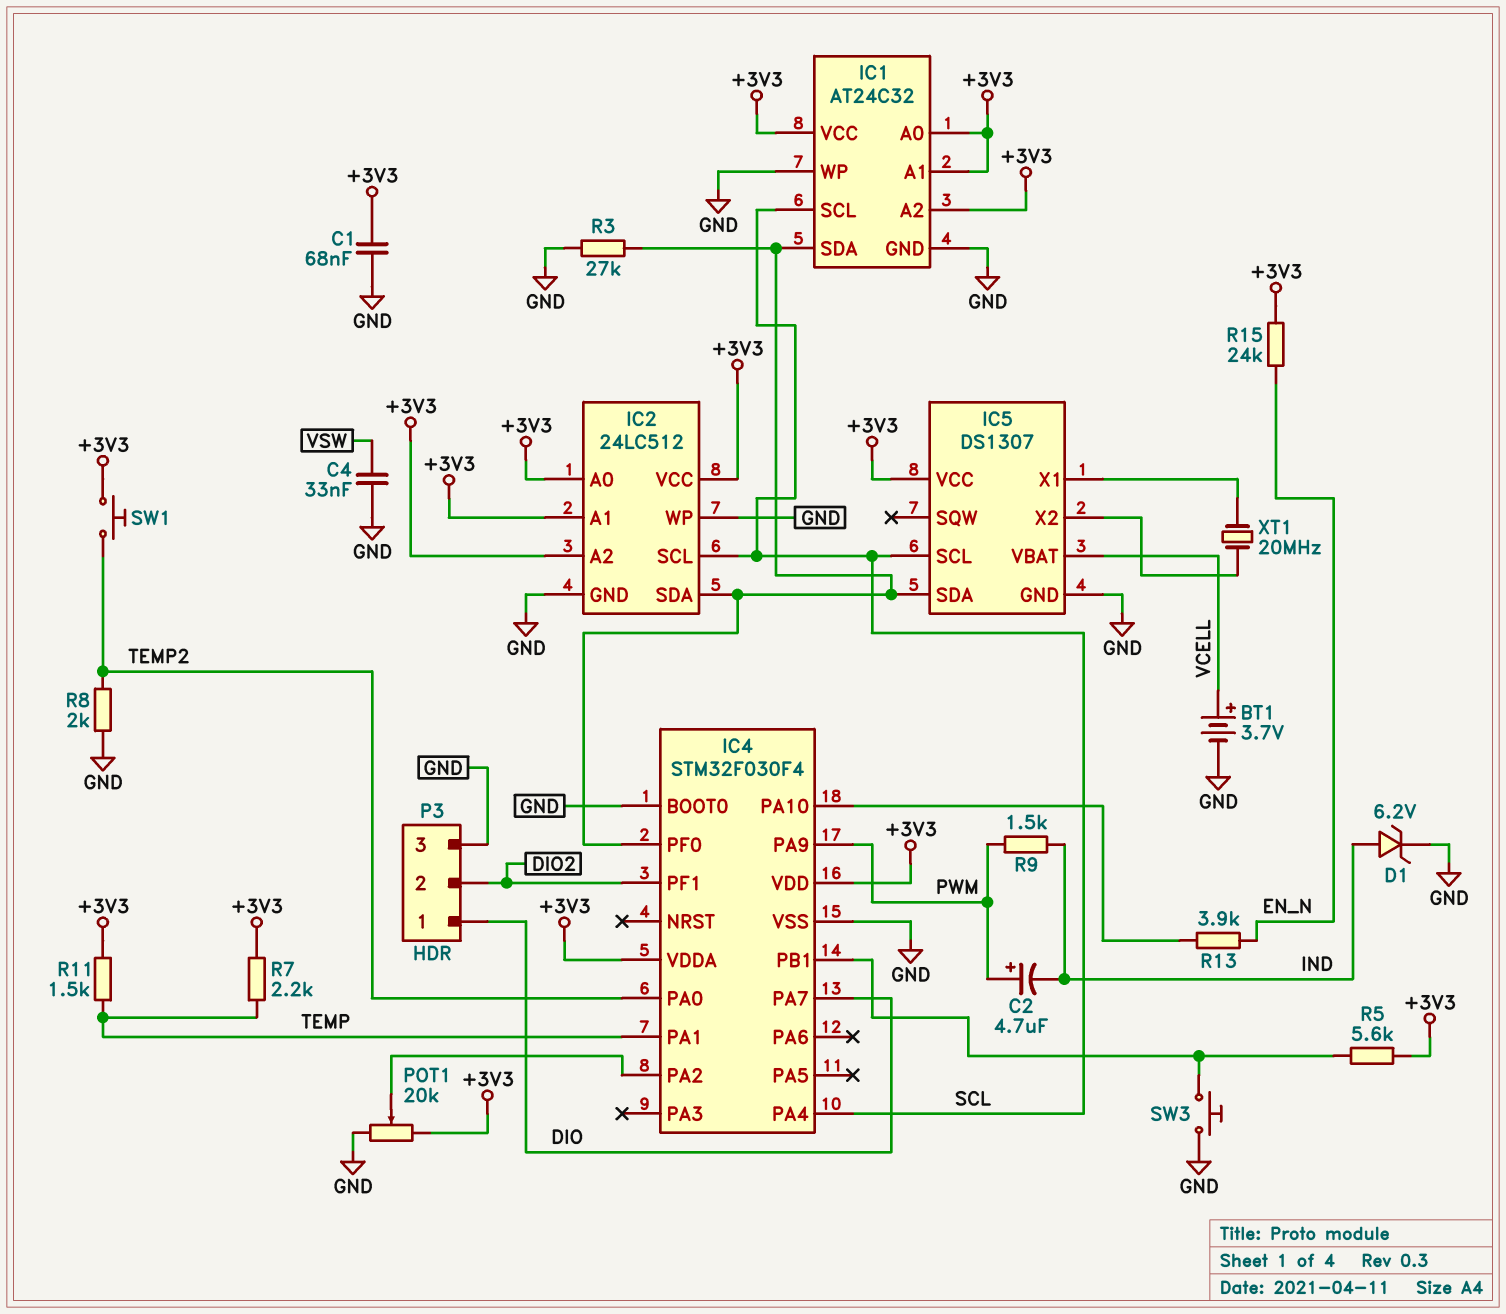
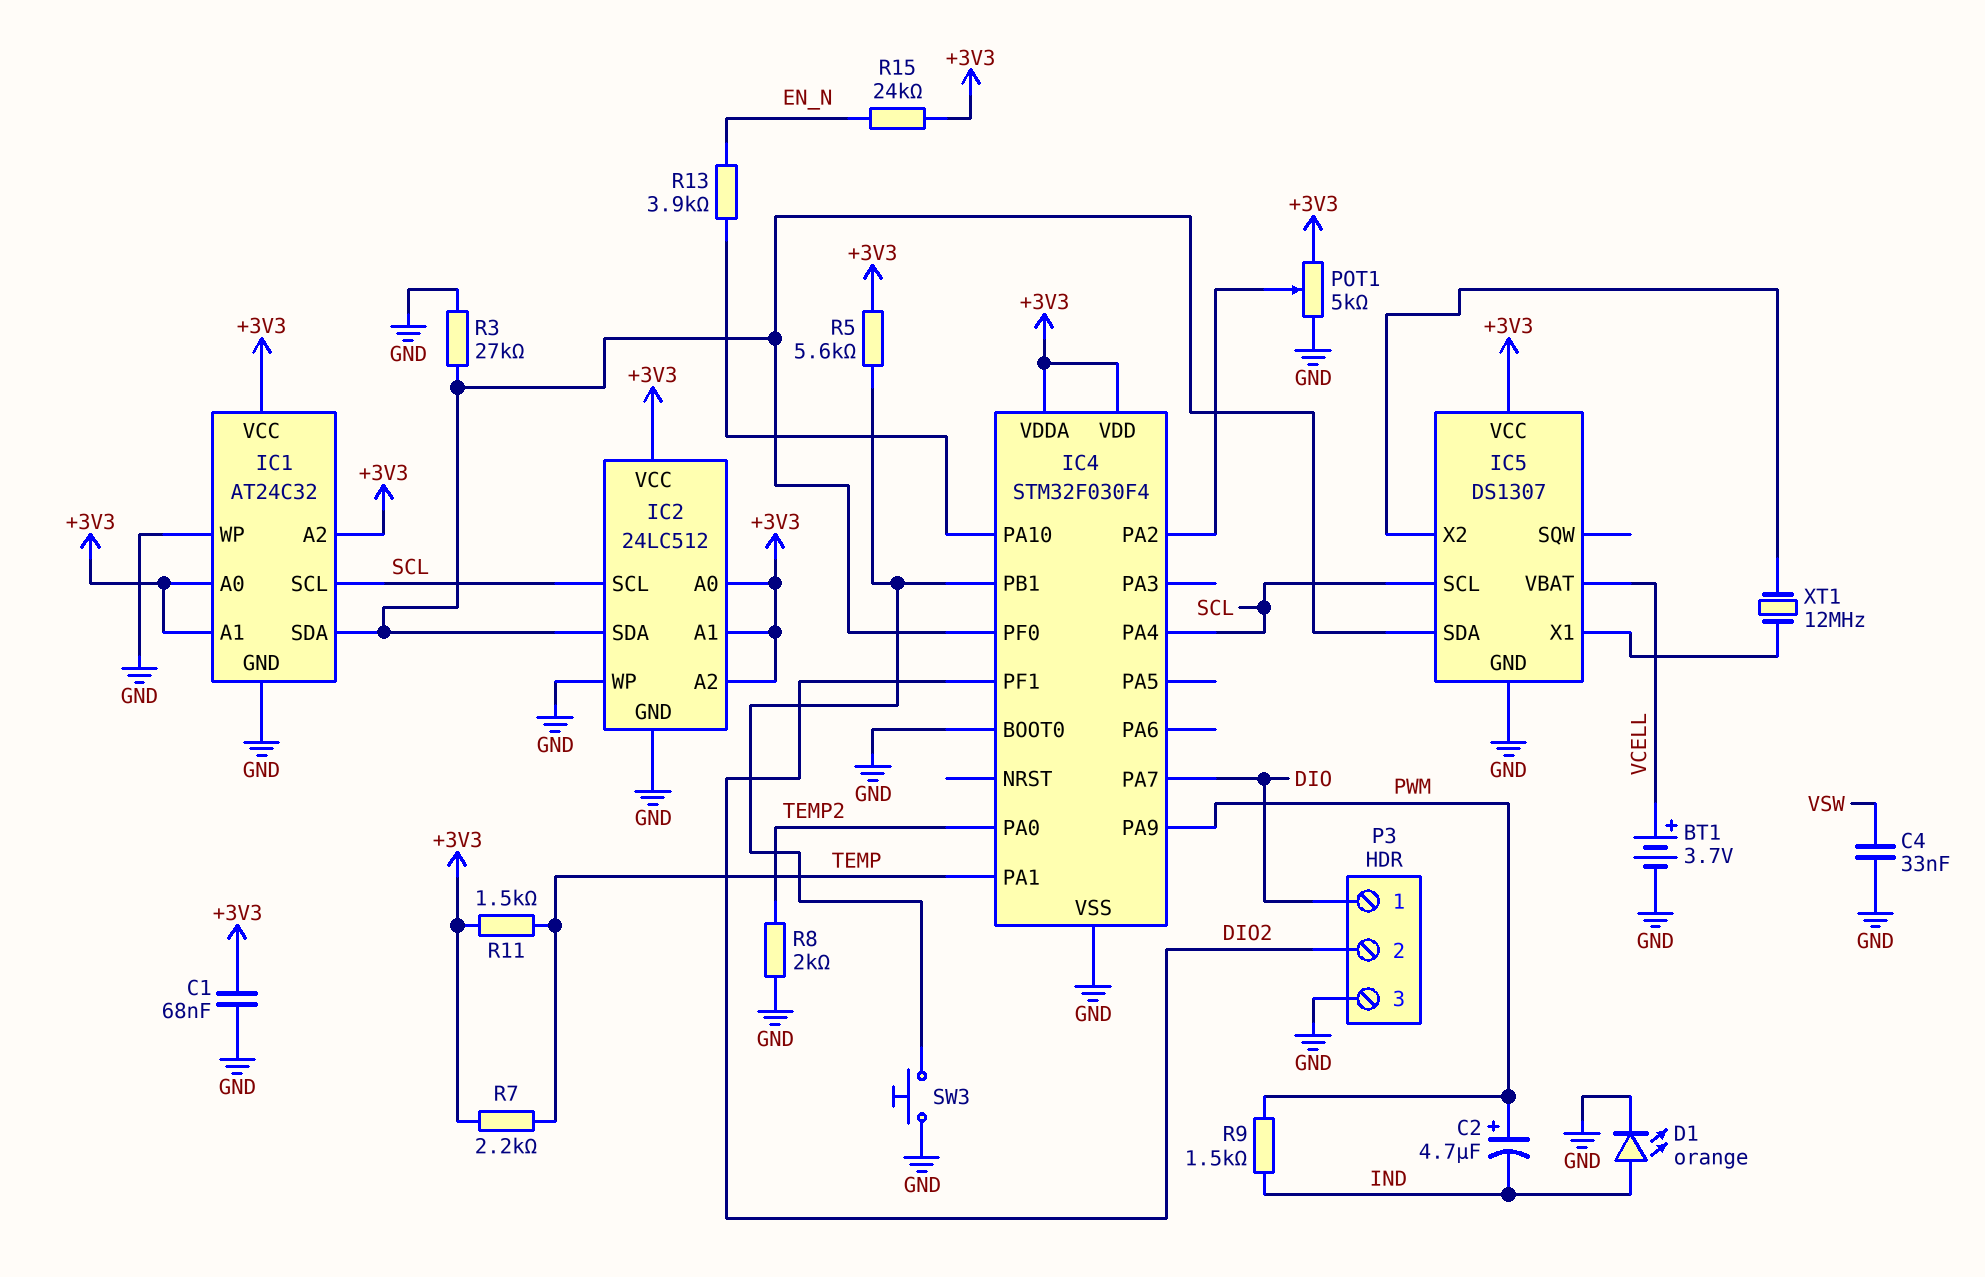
D1: zener 6.2V (A IND, K GND) -> LED orange (A IND, K GND)
POT1: 20k (+3V3, GND, wiper IC4/PA2) -> 5k (+3V3, GND, wiper IC4/PA2)
SW1: button (+3V3, TEMP2) -> none
XT1: 20MHz (IC5/X1, IC5/X2) -> 12MHz (IC5/X1, IC5/X2)

